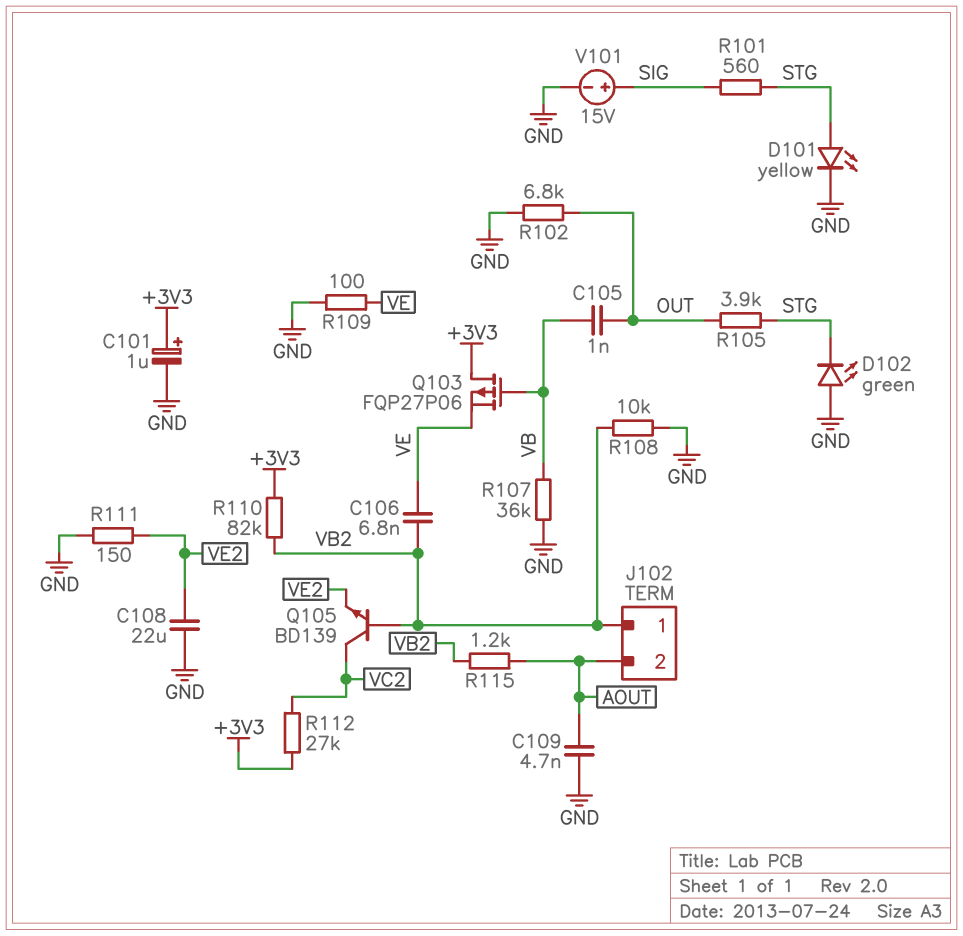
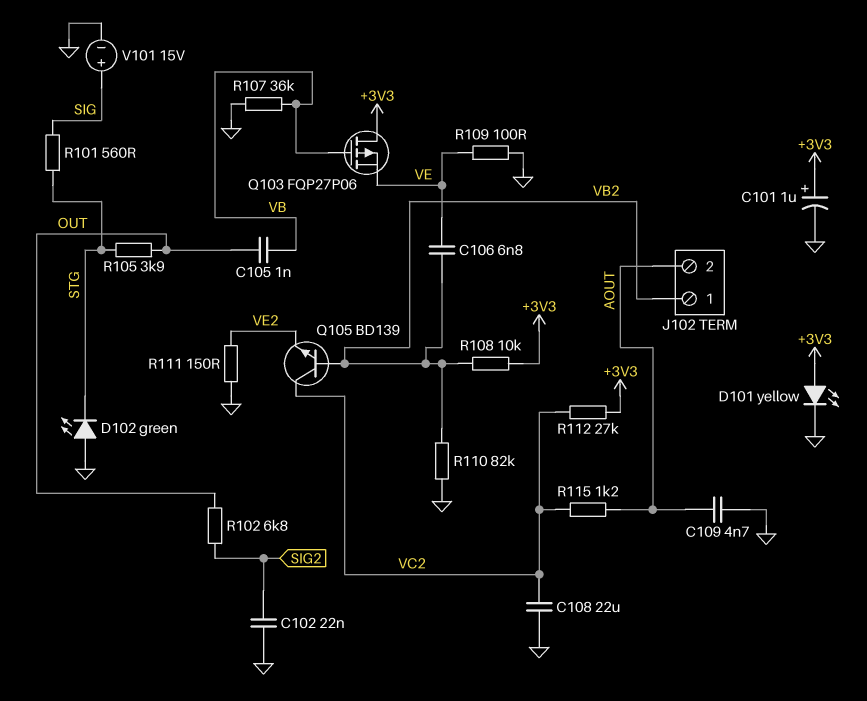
C102: none -> 22nF (GND, SIG2)
C108: 22uF (GND, VE2) -> 22uF (GND, VC2)
D101: LED yellow (A STG, K GND) -> LED yellow (A +3V3, K GND)
R102: 6.8k (GND, OUT) -> 6.8k (OUT, SIG2)
R108: 10k (GND, VB2) -> 10k (+3V3, VB2)
R110: 82k (+3V3, VB2) -> 82k (GND, VB2)
R115: 1.2k (AOUT, VB2) -> 1.2k (AOUT, VC2)

